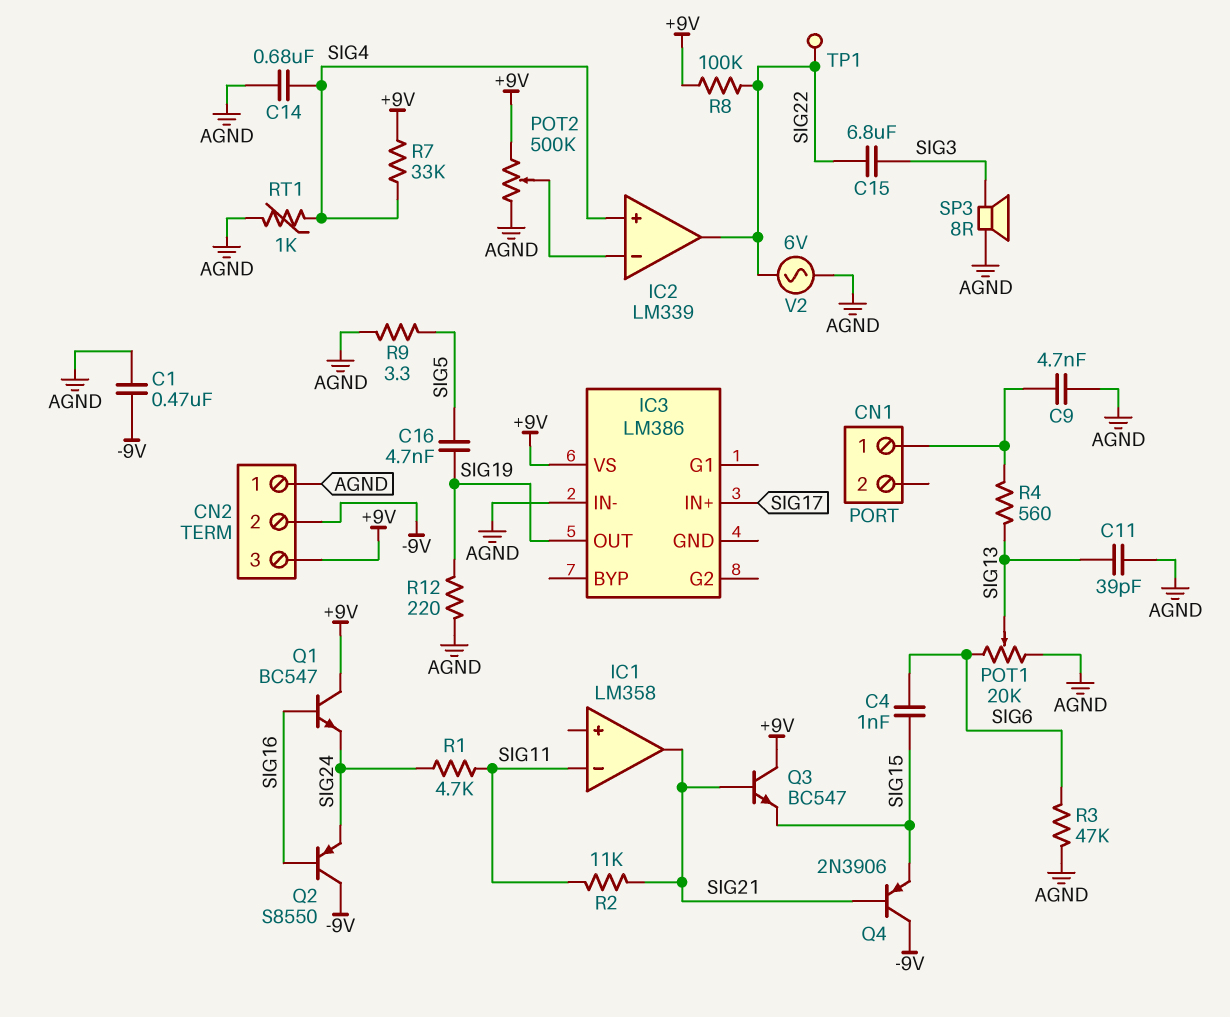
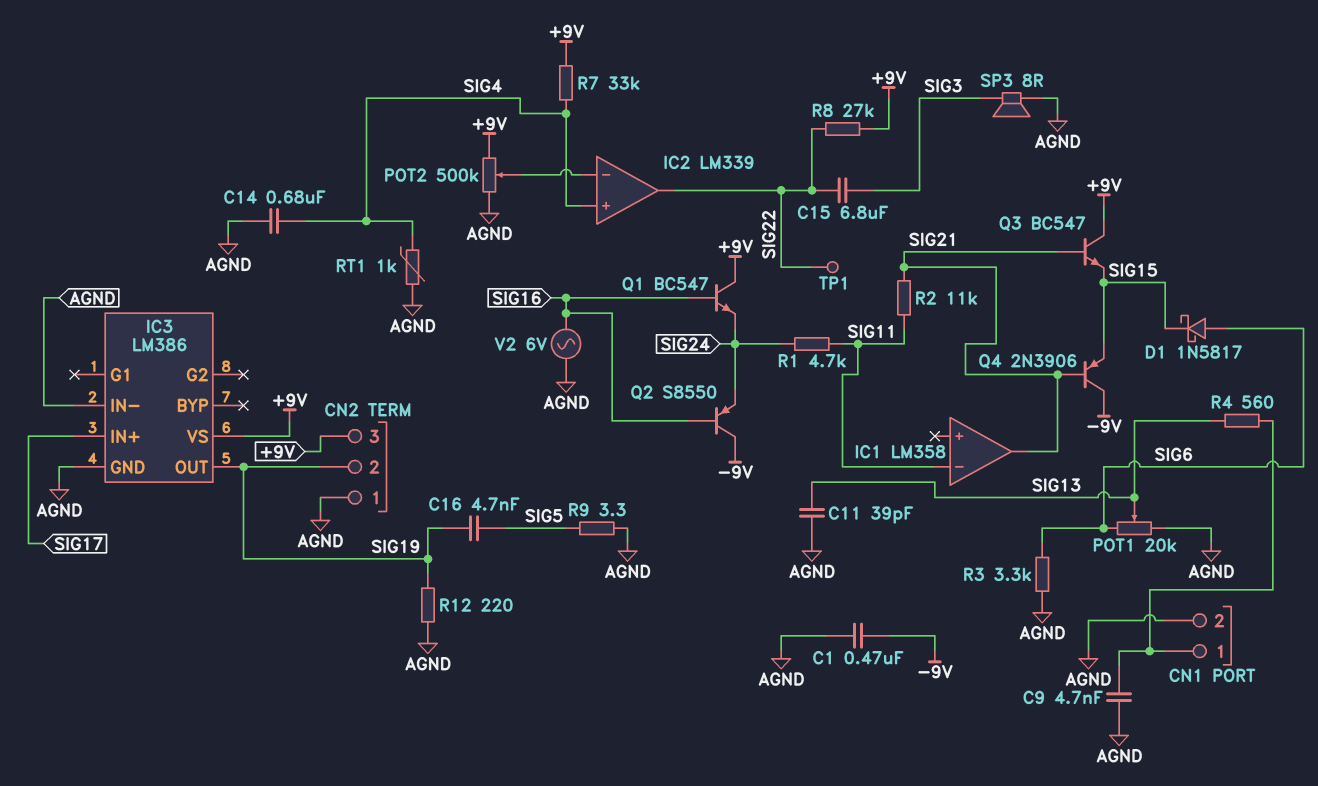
C4: 1nF (SIG6, SIG15) -> none
CN1 pin 2: none -> AGND
CN2 pin 2: -9V -> SIG19
D1: none -> schottky 1N5817 (A SIG6, K SIG15)
IC3 pin GND: none -> AGND
R3: 47k (AGND, SIG6) -> 3.3k (AGND, SIG6)
R8: 100k (+9V, SIG22) -> 27k (+9V, SIG22)
V2: AC 6V (AGND, SIG22) -> AC 6V (AGND, SIG16)

